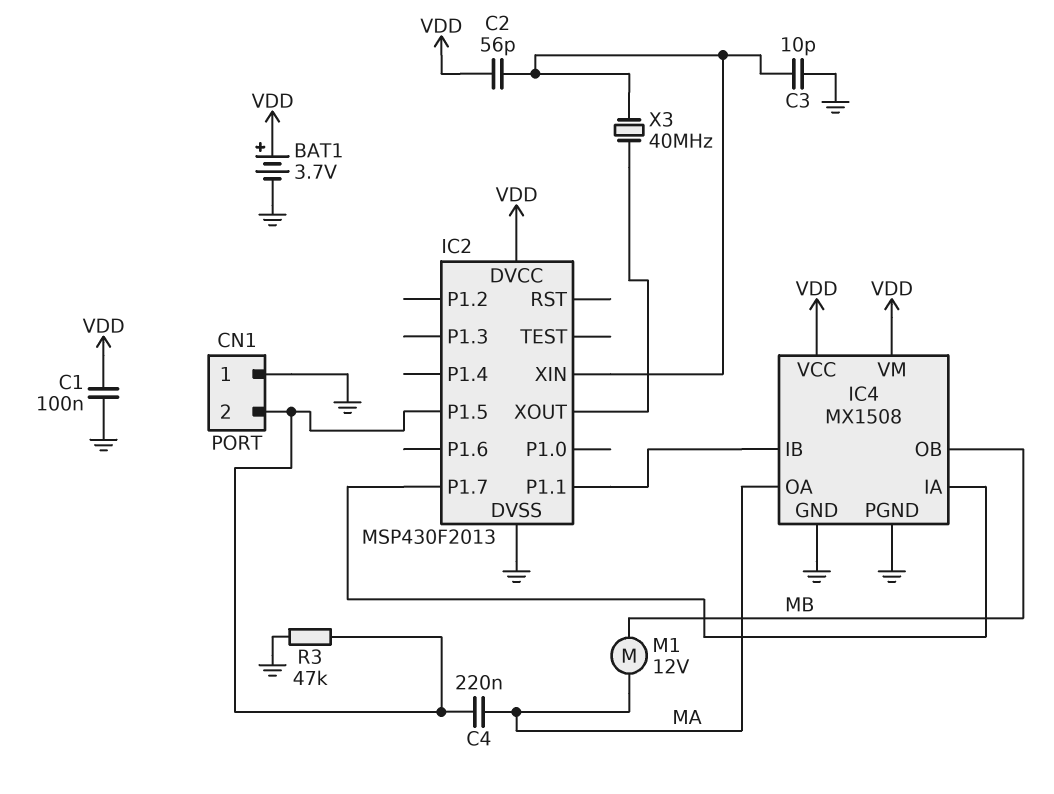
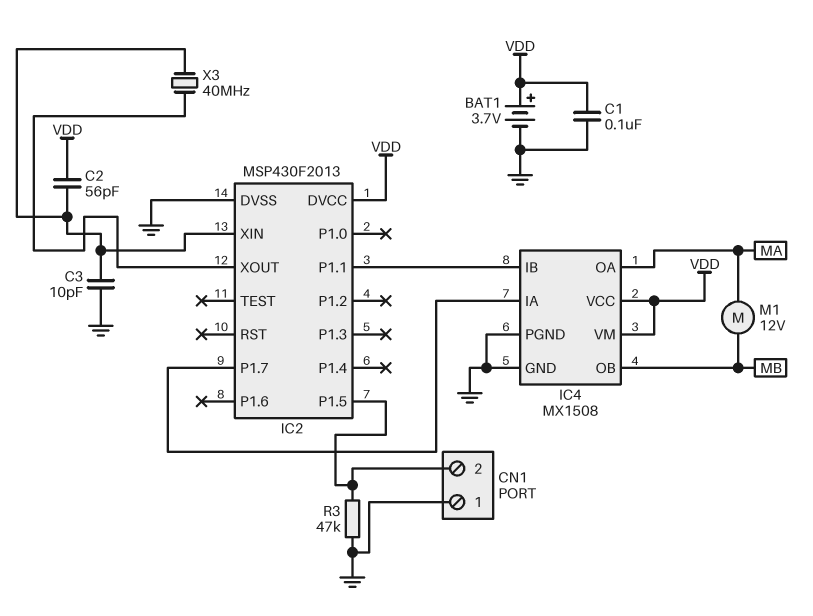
C4: 220nF (CN1/2, MA) -> none

